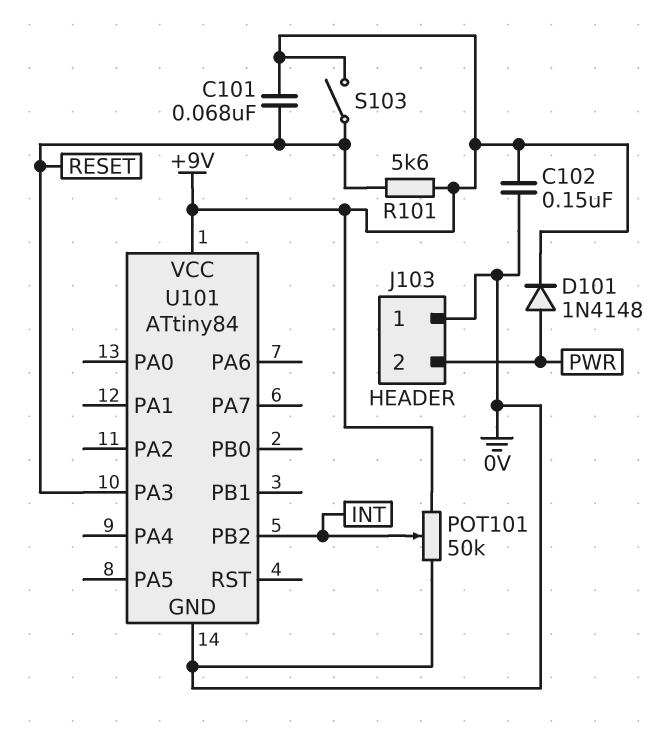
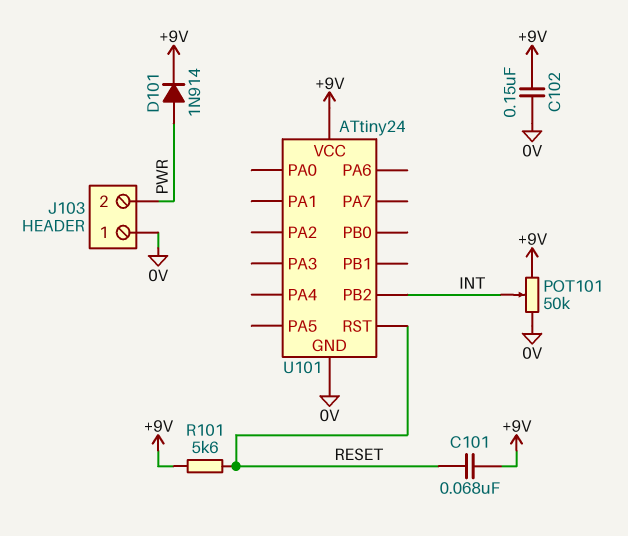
D101: diode 1N4148 (A PWR, K +9V) -> diode 1N914 (A PWR, K +9V)
S103: switch (+9V, RESET) -> none
U101: ATtiny84 -> ATtiny24
U101 pin PA3: RESET -> none
U101 pin RST: none -> RESET

